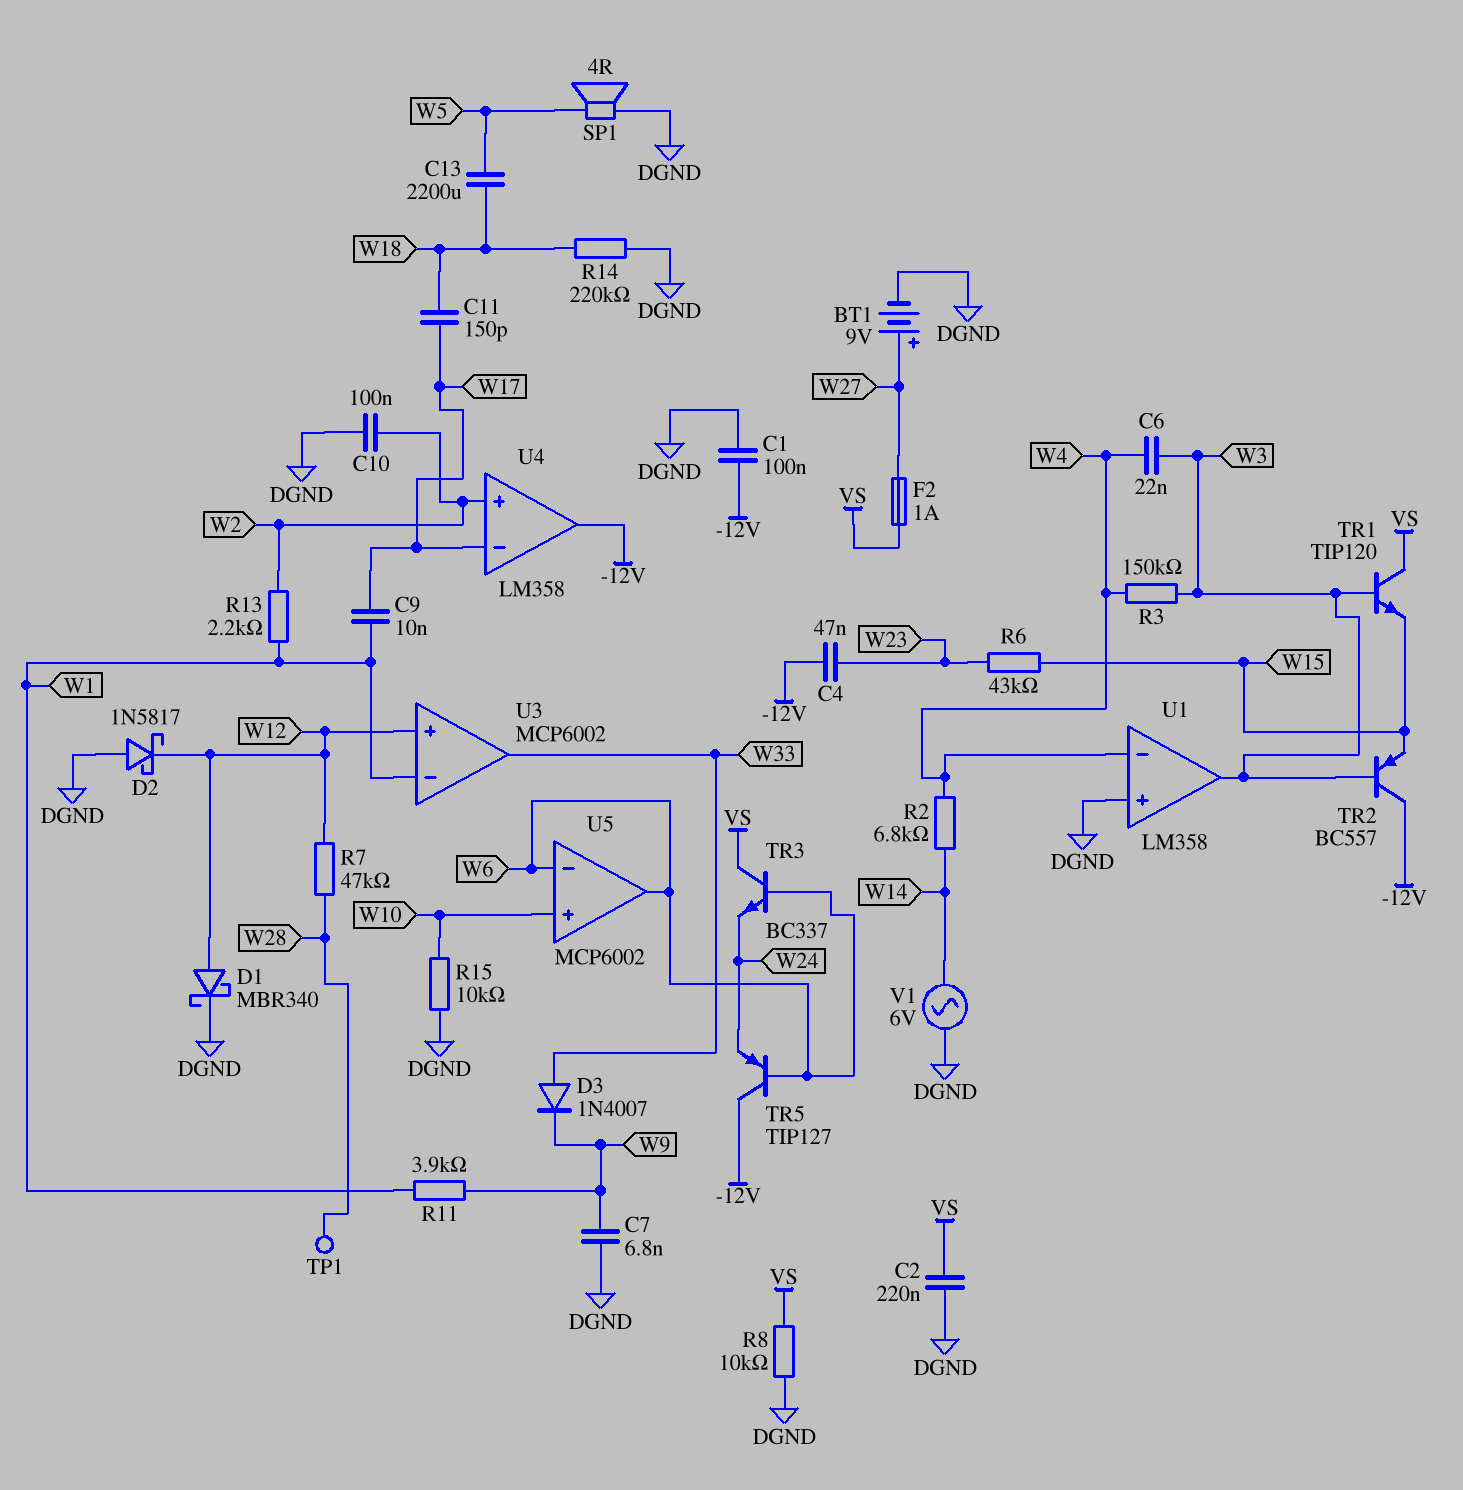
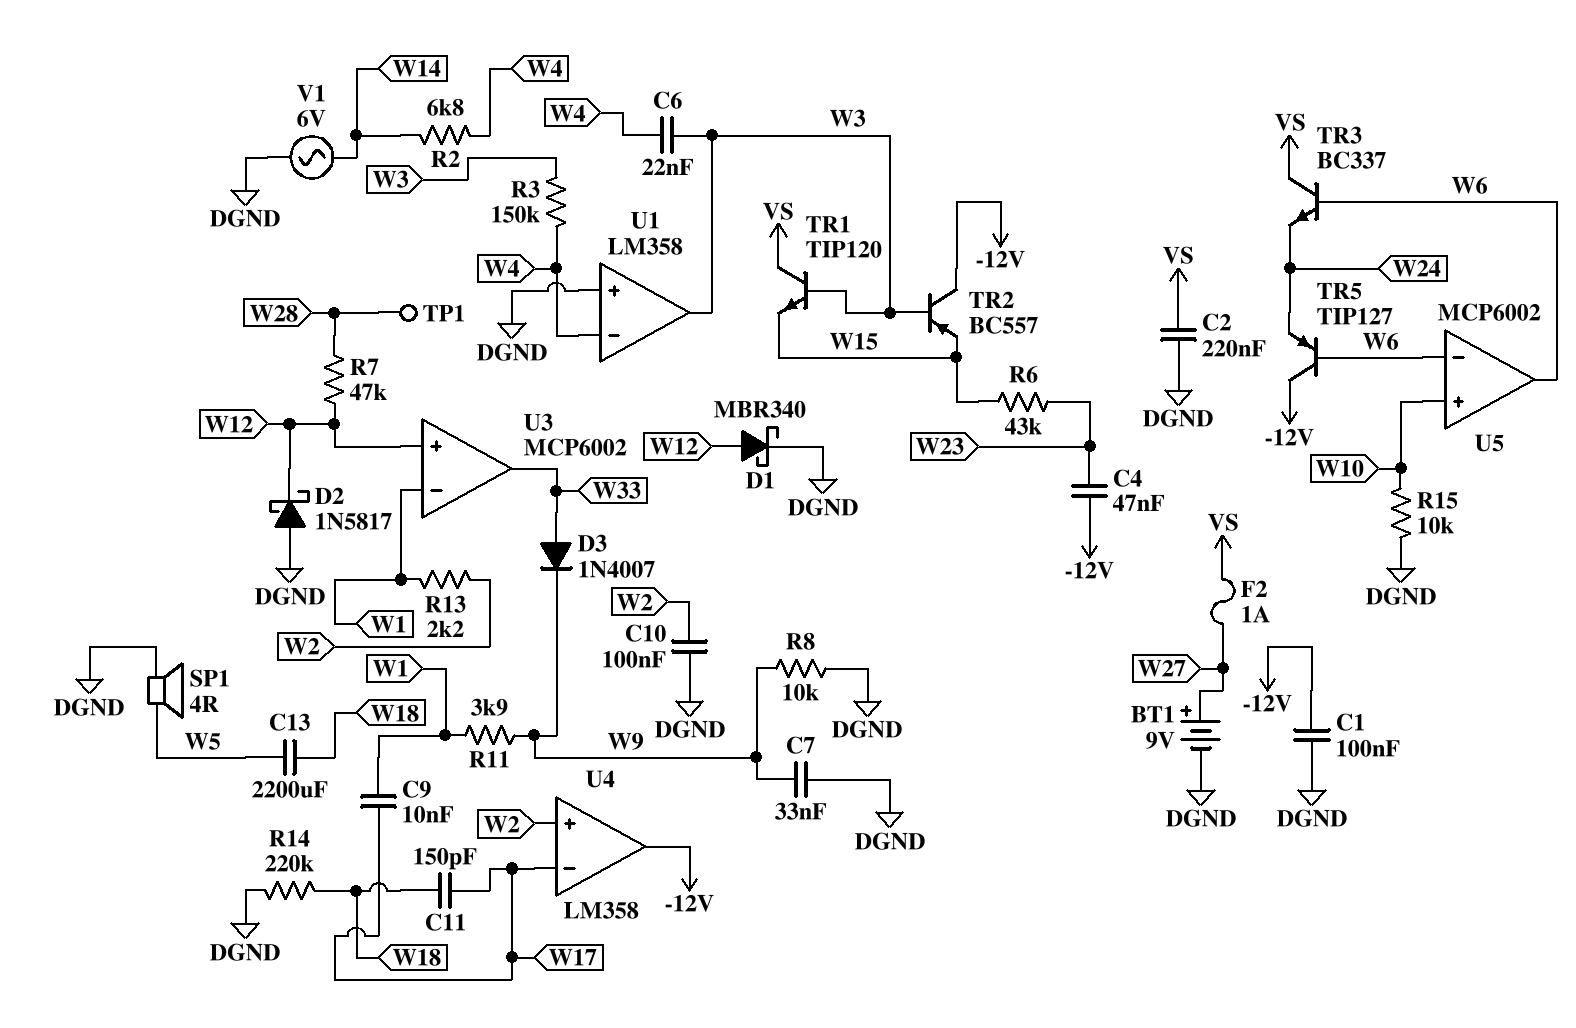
C7: 6.8nF (DGND, W9) -> 33nF (DGND, W9)
R8: 10k (DGND, VS) -> 10k (DGND, W9)

